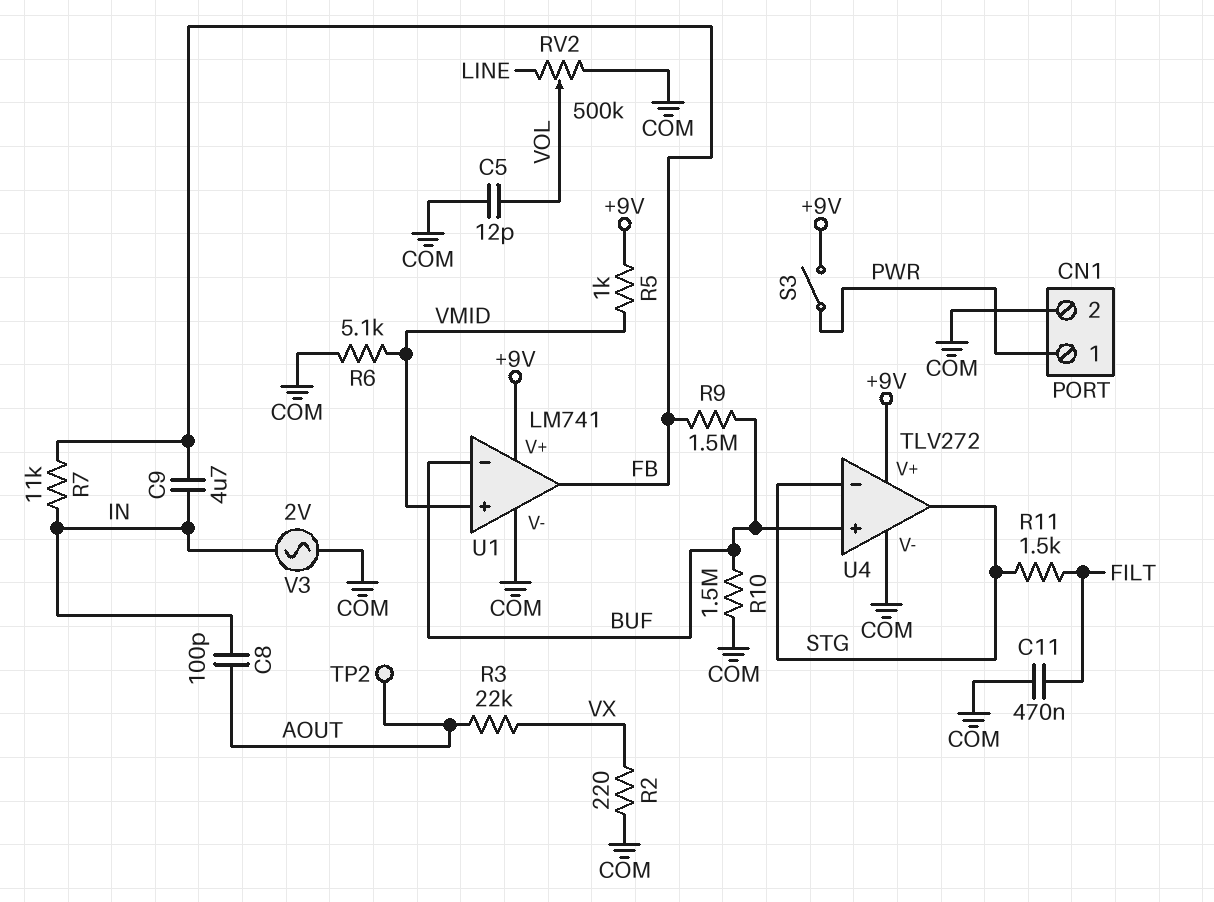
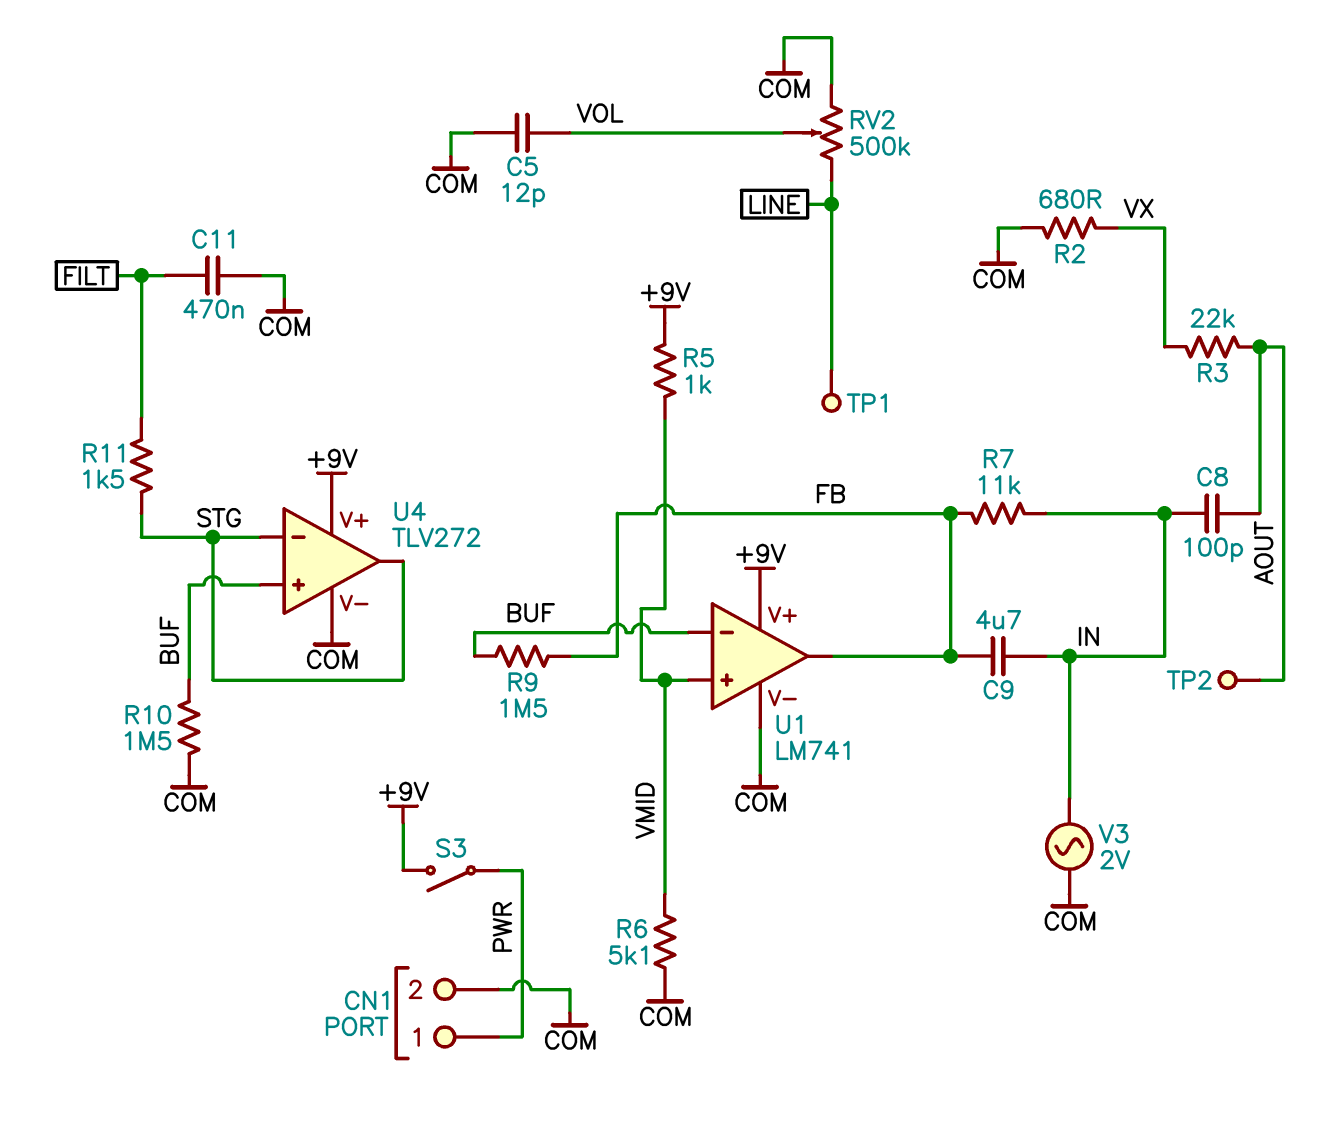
R2: 220 (COM, VX) -> 680 (COM, VX)
TP1: none -> test point (LINE)

